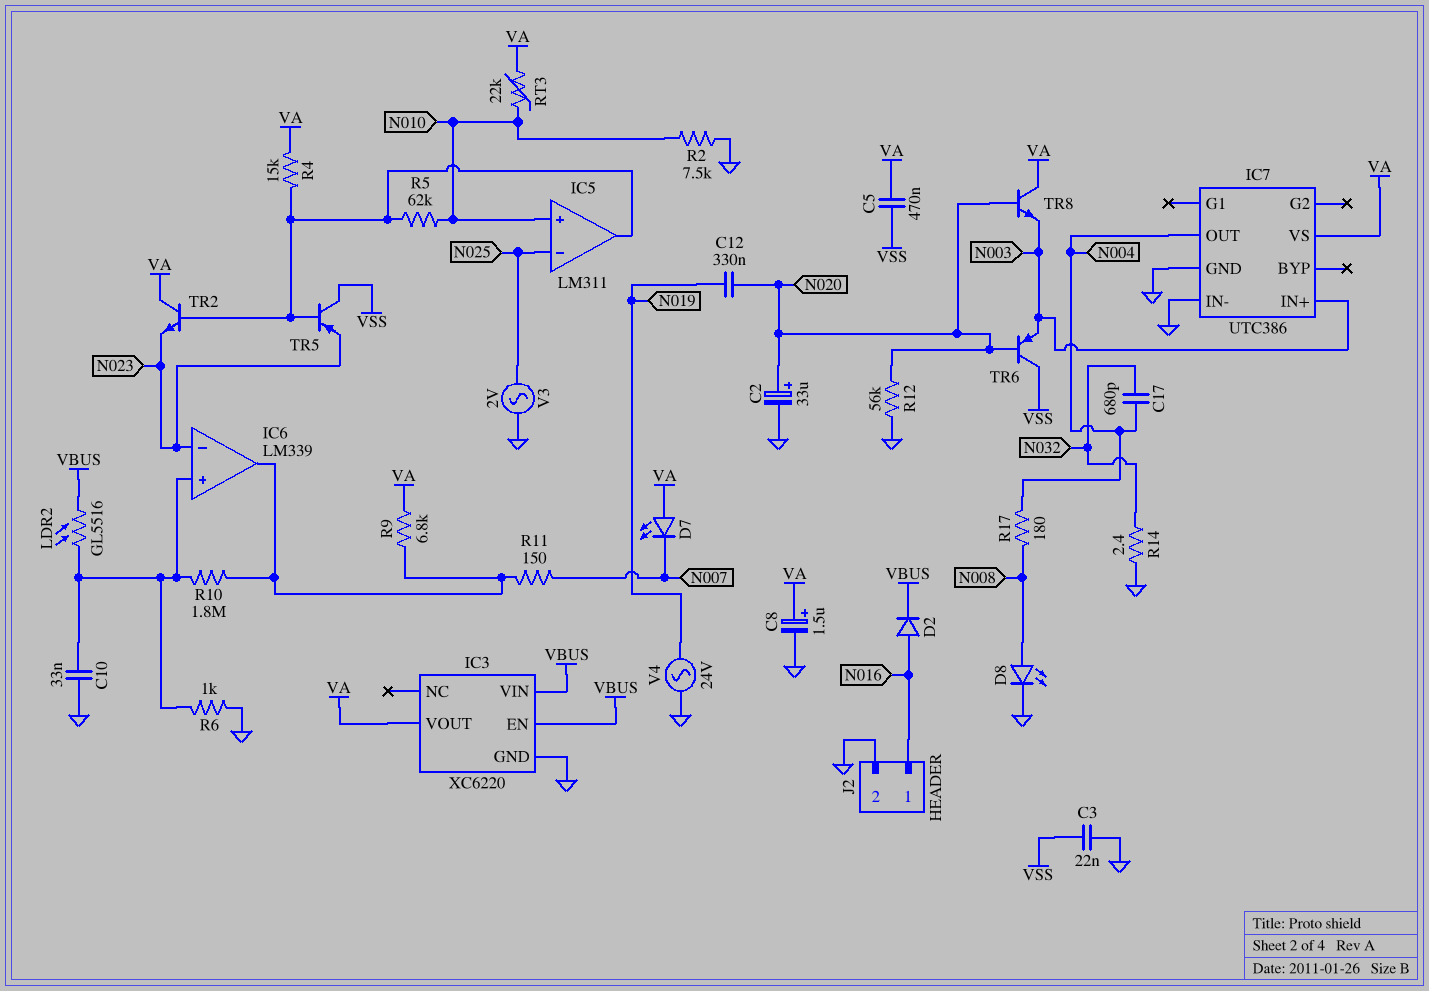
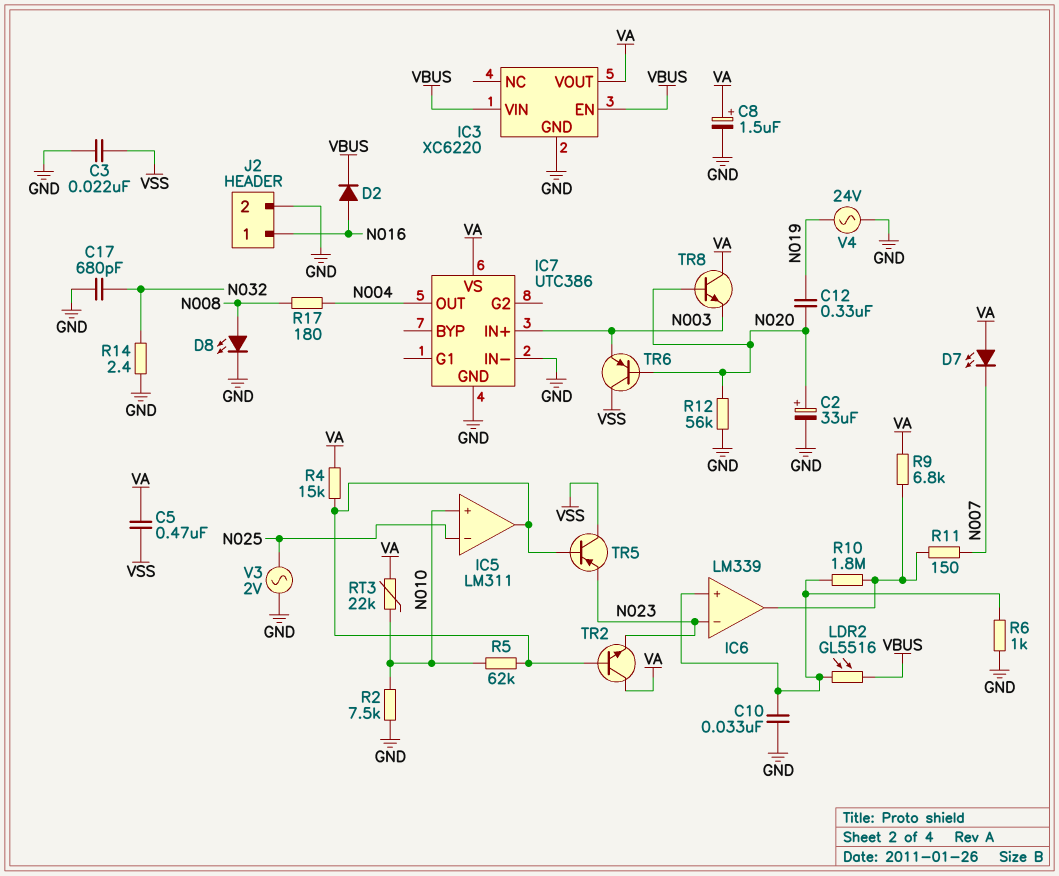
C17: 680pF (N004, N032) -> 680pF (GND, N032)

